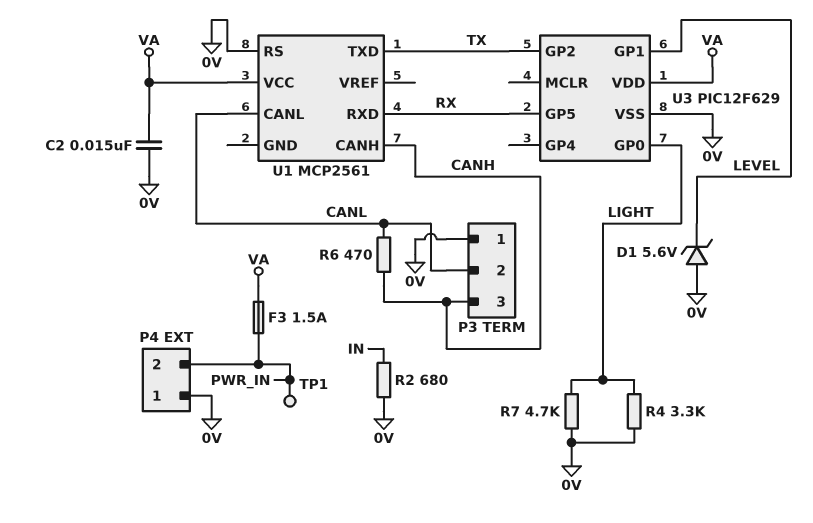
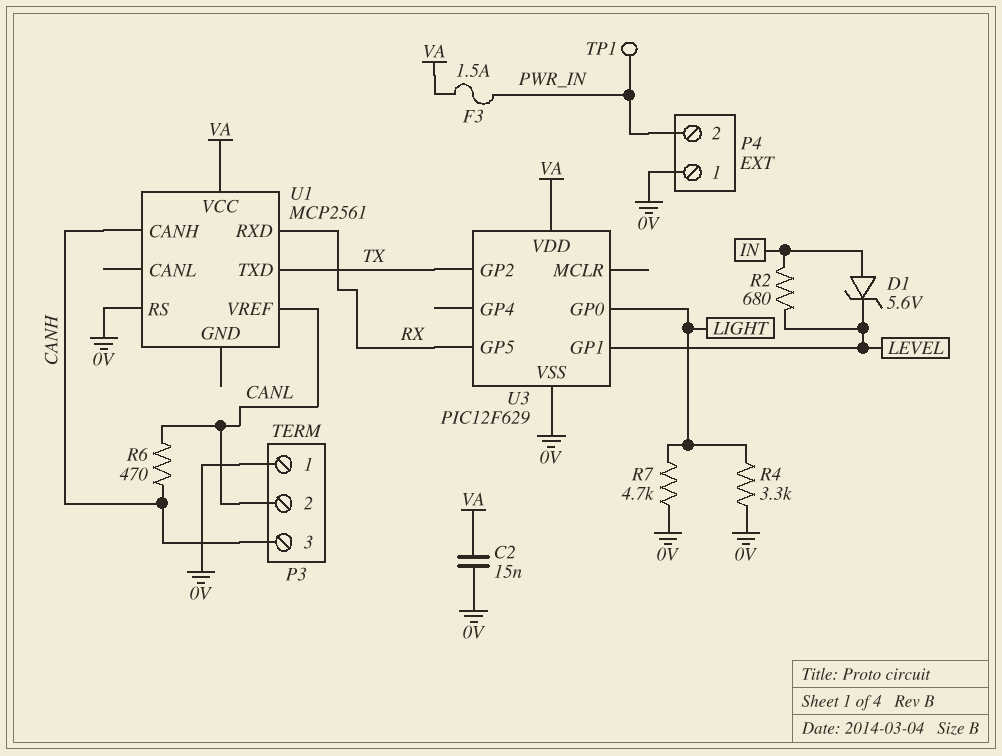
D1: zener 5.6V (A 0V, K LEVEL) -> zener 5.6V (A IN, K LEVEL)
R2: 680 (0V, IN) -> 680 (IN, LEVEL)
U1 pin CANL: CANL -> none
U1 pin VREF: none -> CANL

